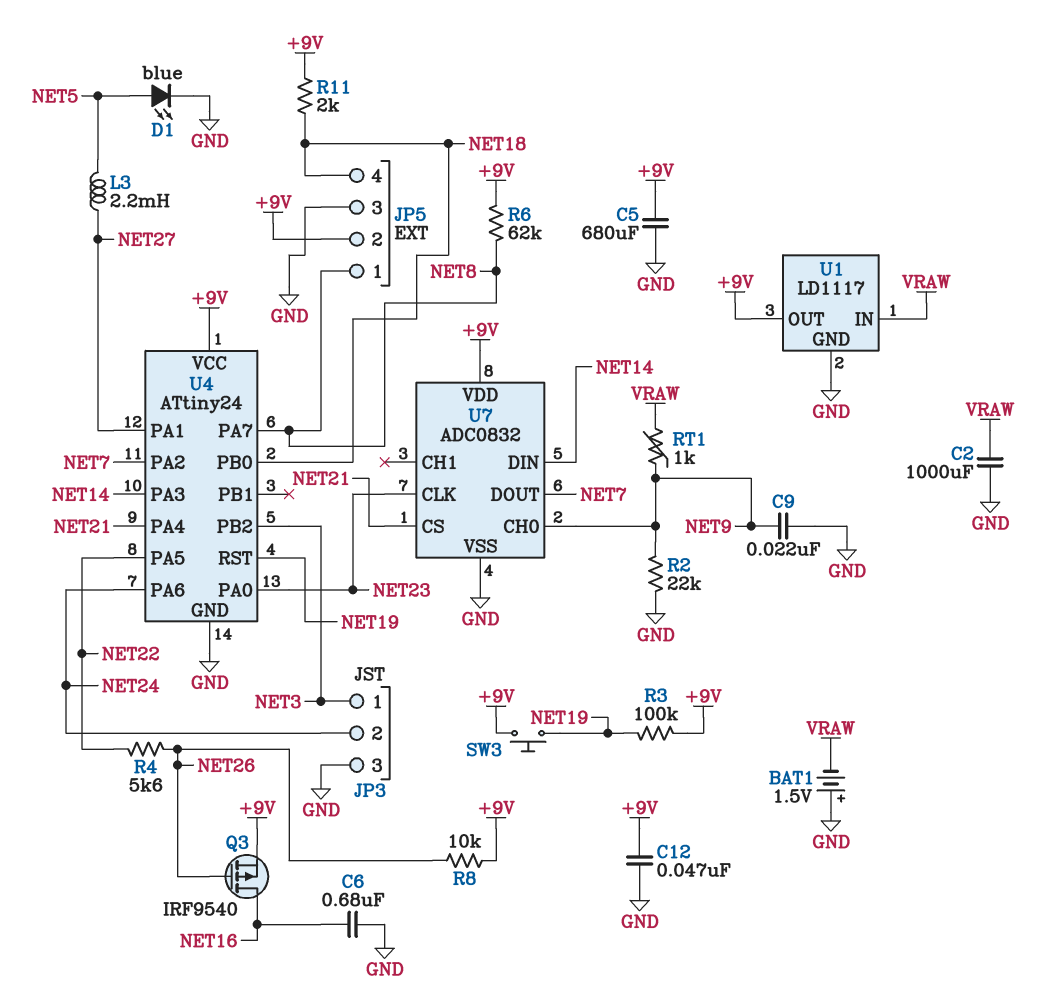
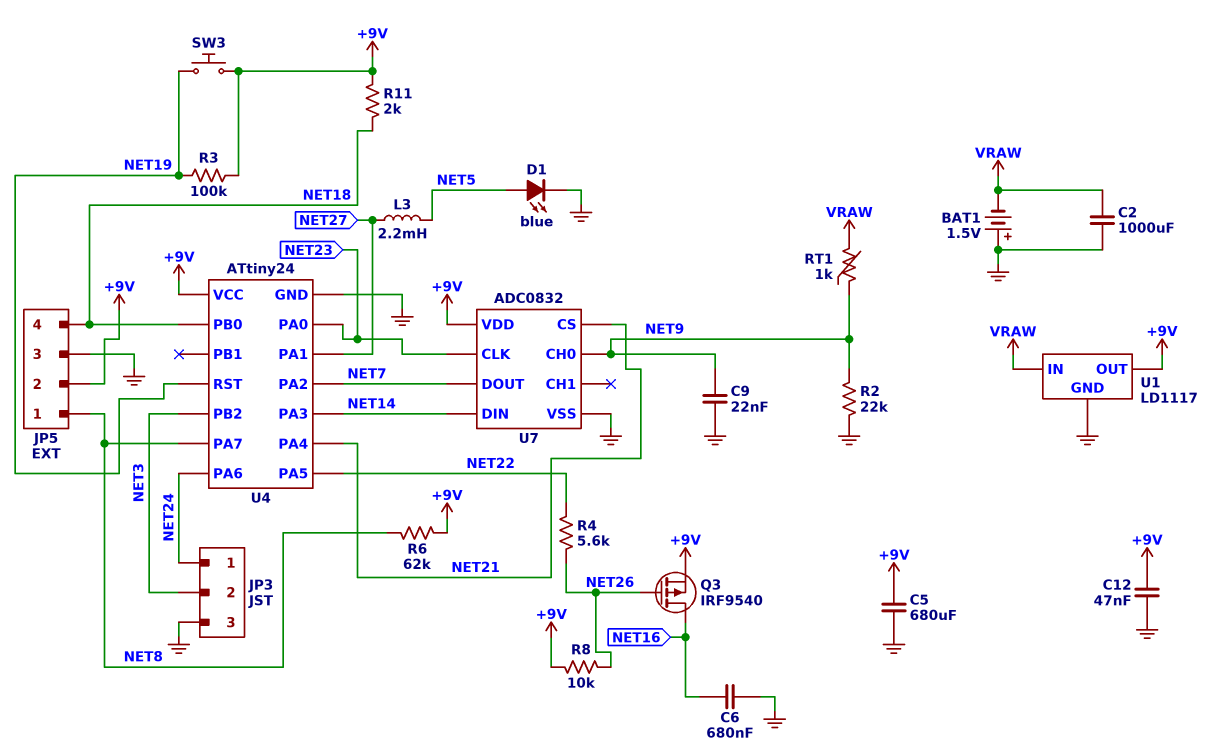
JP3 pin 1: NET3 -> NET24
JP3 pin 2: NET24 -> NET3

